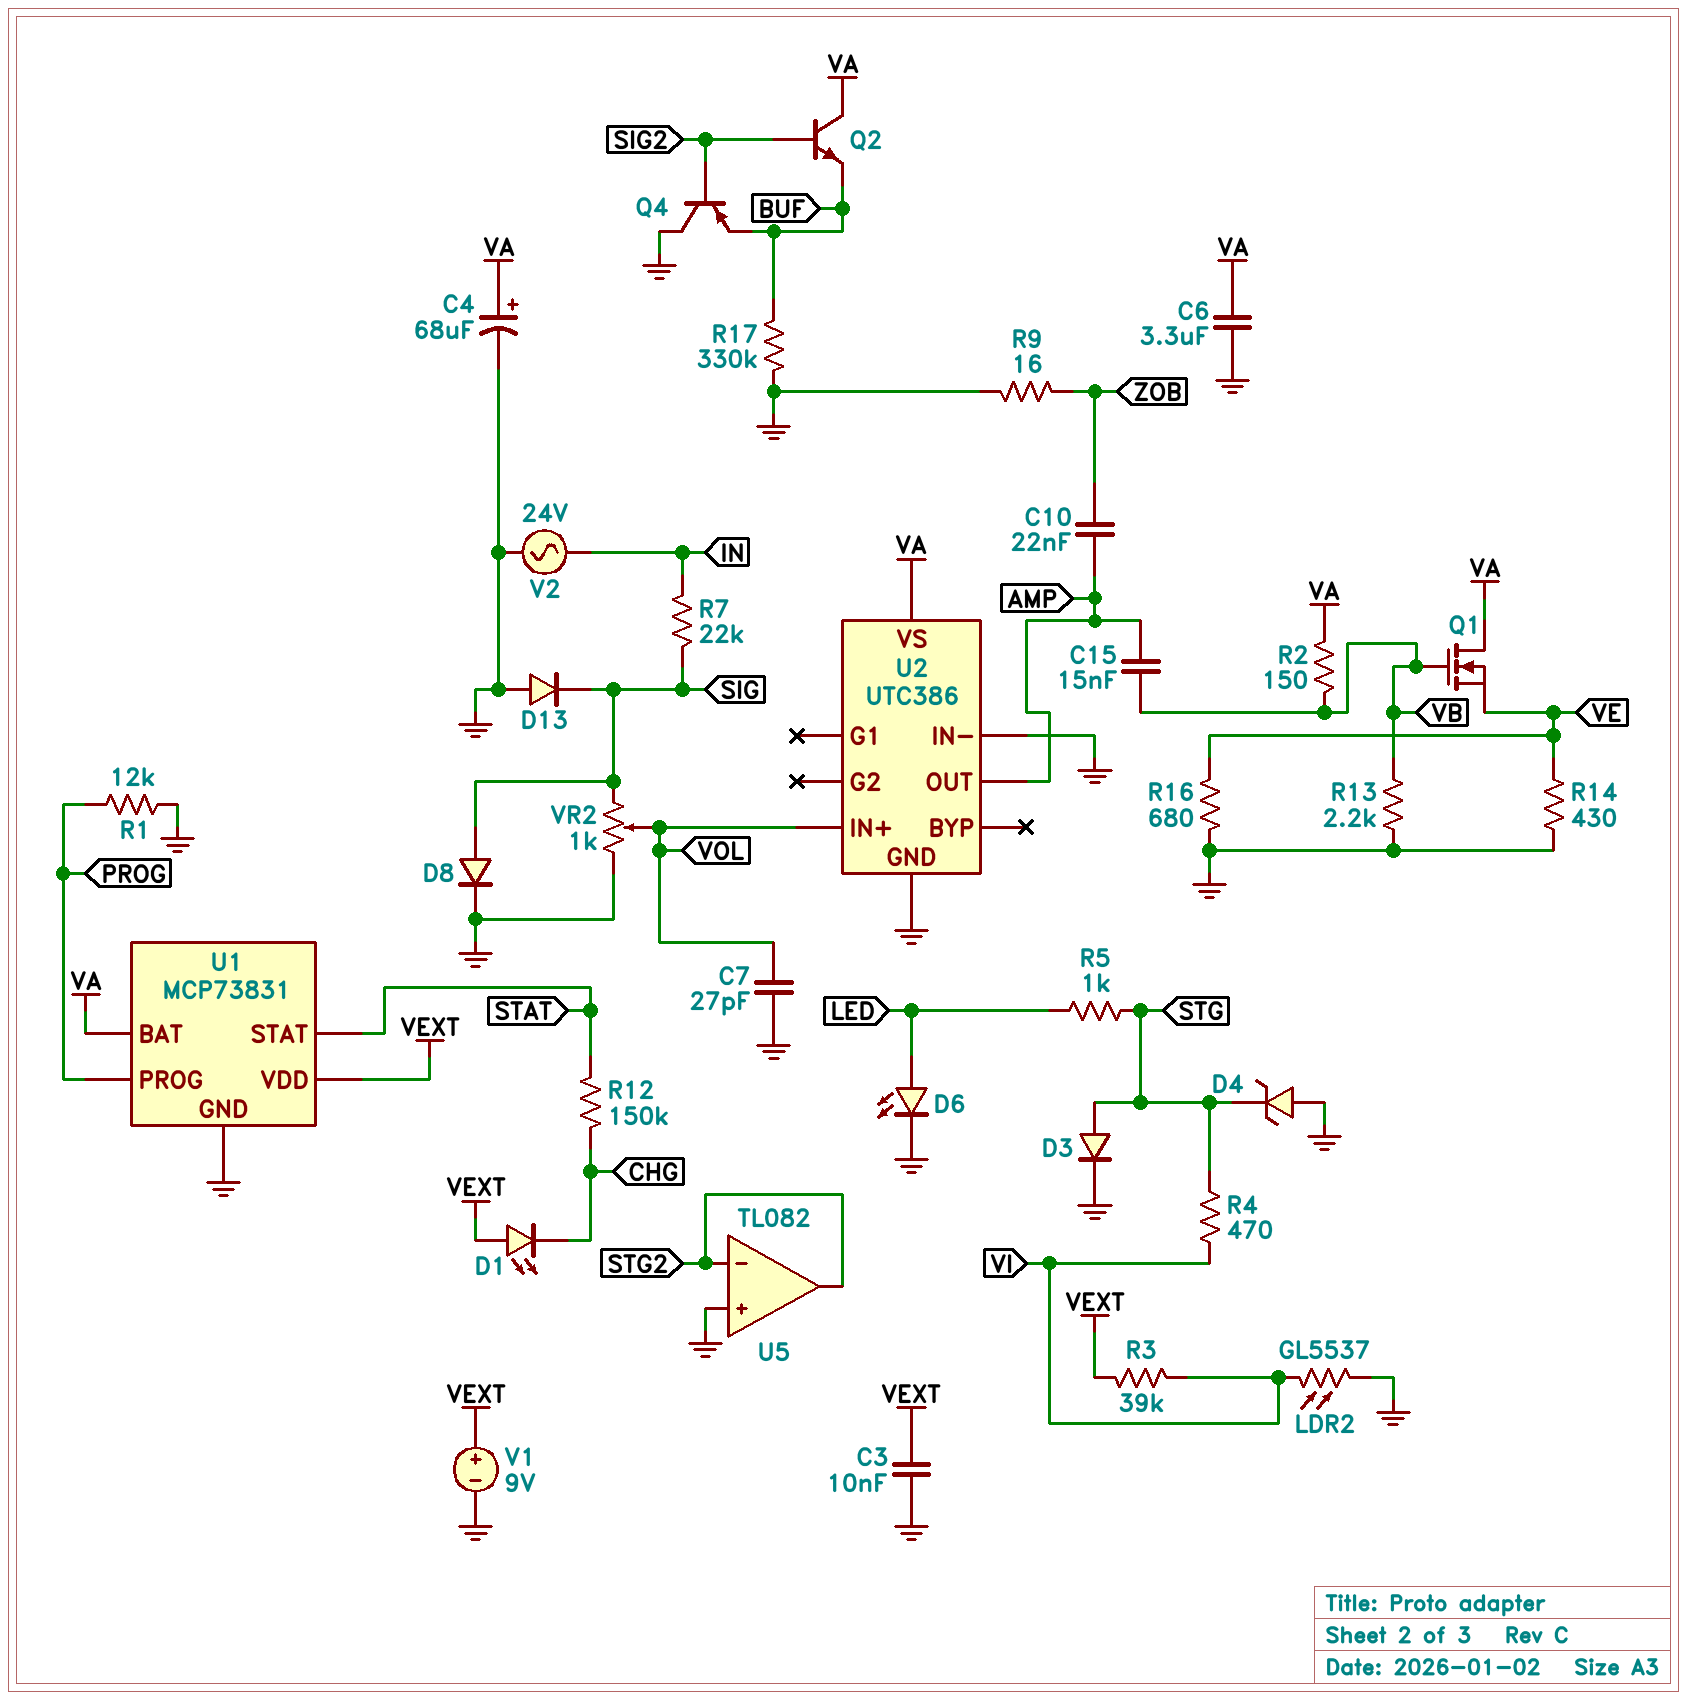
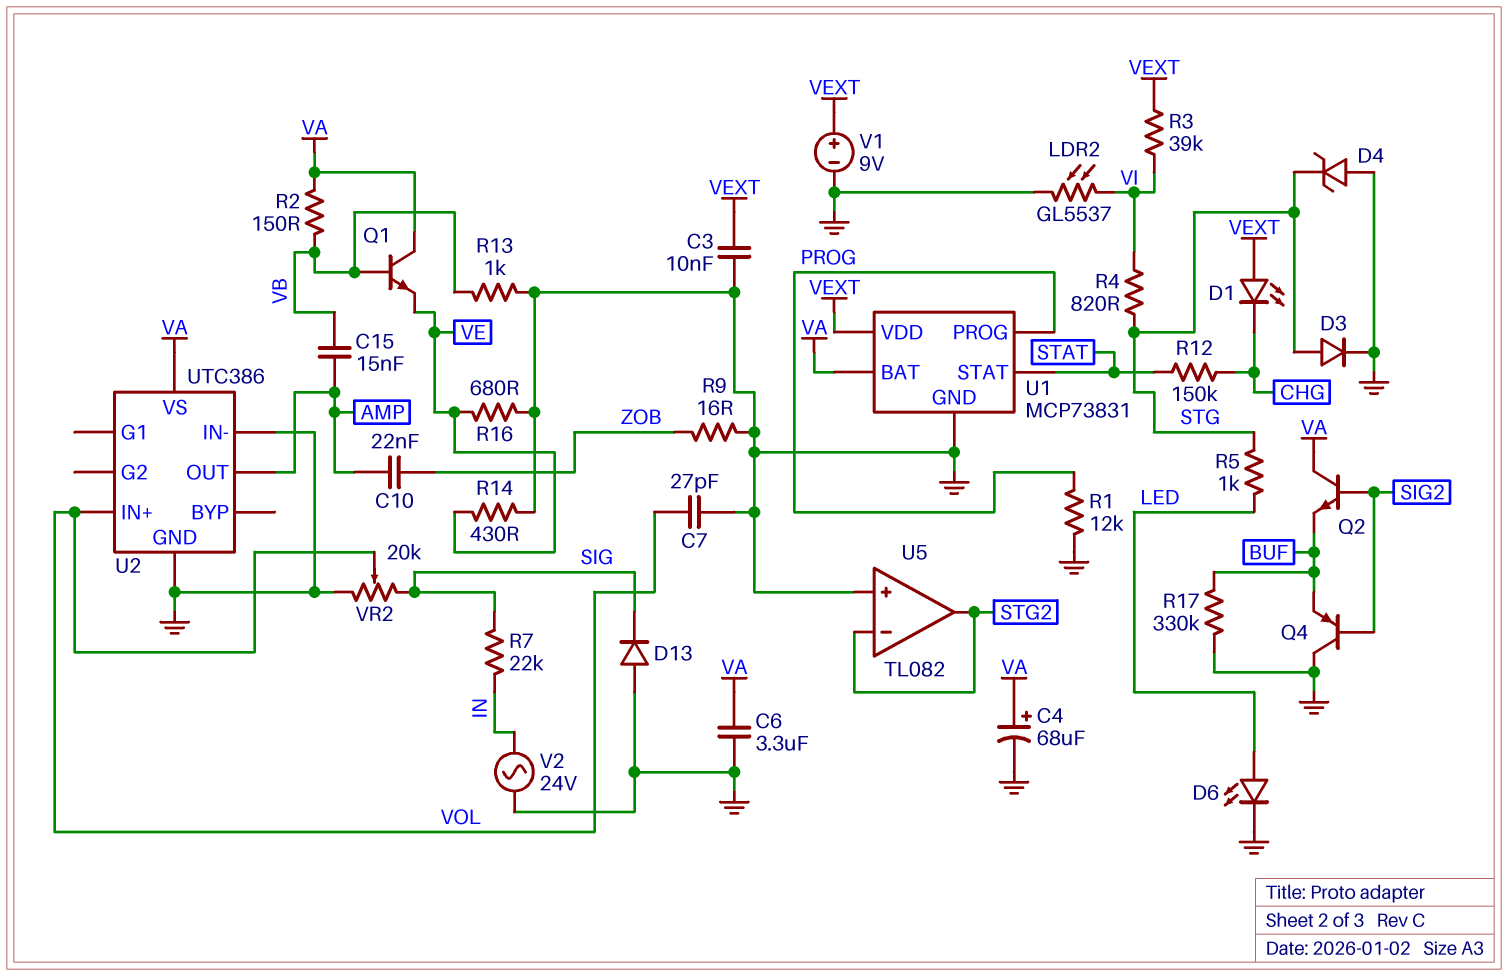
D8: diode (A SIG, K GND) -> none
Q1: NMOS (G VB, D VA, S VE) -> NPN (B VB, C VA, E VE)
R4: 470 (STG, VI) -> 820 (STG, VI)
R13: 2.2k (GND, VB) -> 1k (GND, VB)
VR2: 1k (GND, SIG, wiper VOL) -> 20k (GND, SIG, wiper VOL)

